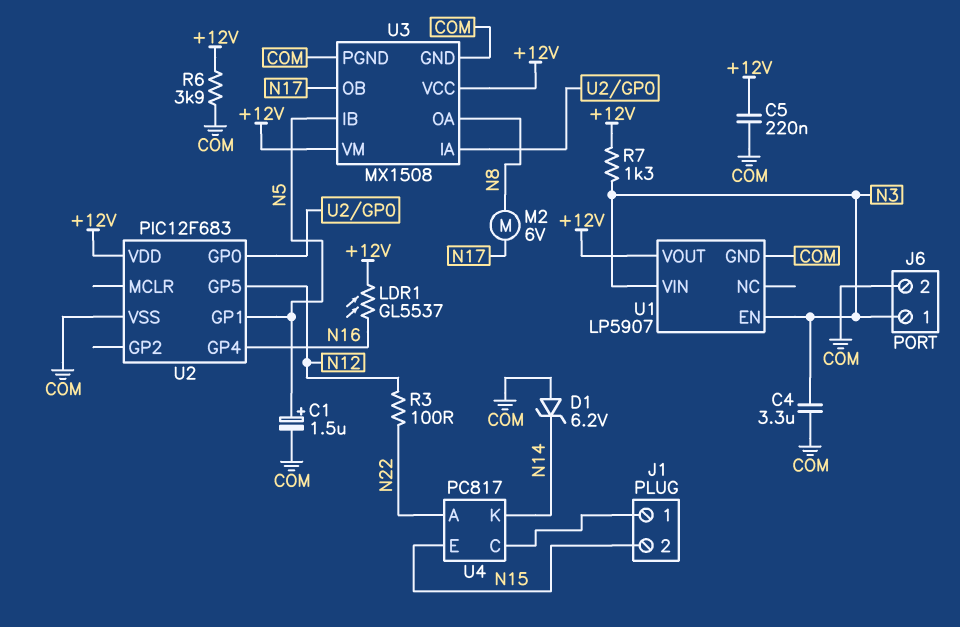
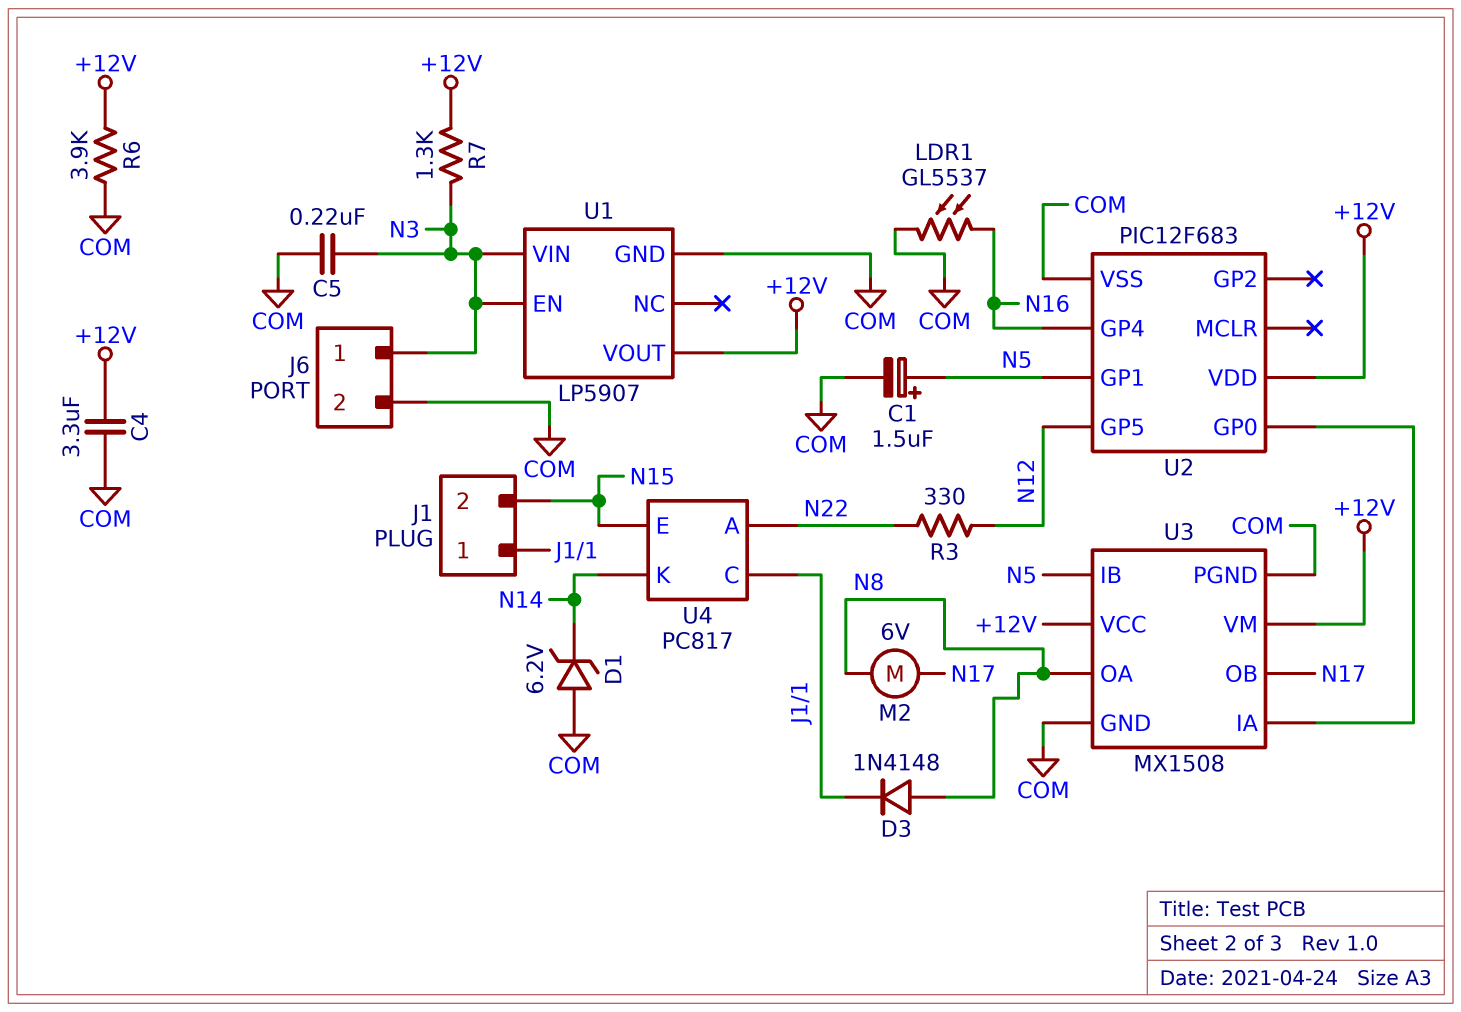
C4: 3.3uF (COM, N3) -> 3.3uF (+12V, COM)
C5: 220nF (+12V, COM) -> 220nF (COM, N3)
D3: none -> diode 1N4148 (A N8, K J1/1)
LDR1: GL5537 (+12V, N16) -> GL5537 (COM, N16)
R3: 100 (N12, N22) -> 330 (N12, N22)

